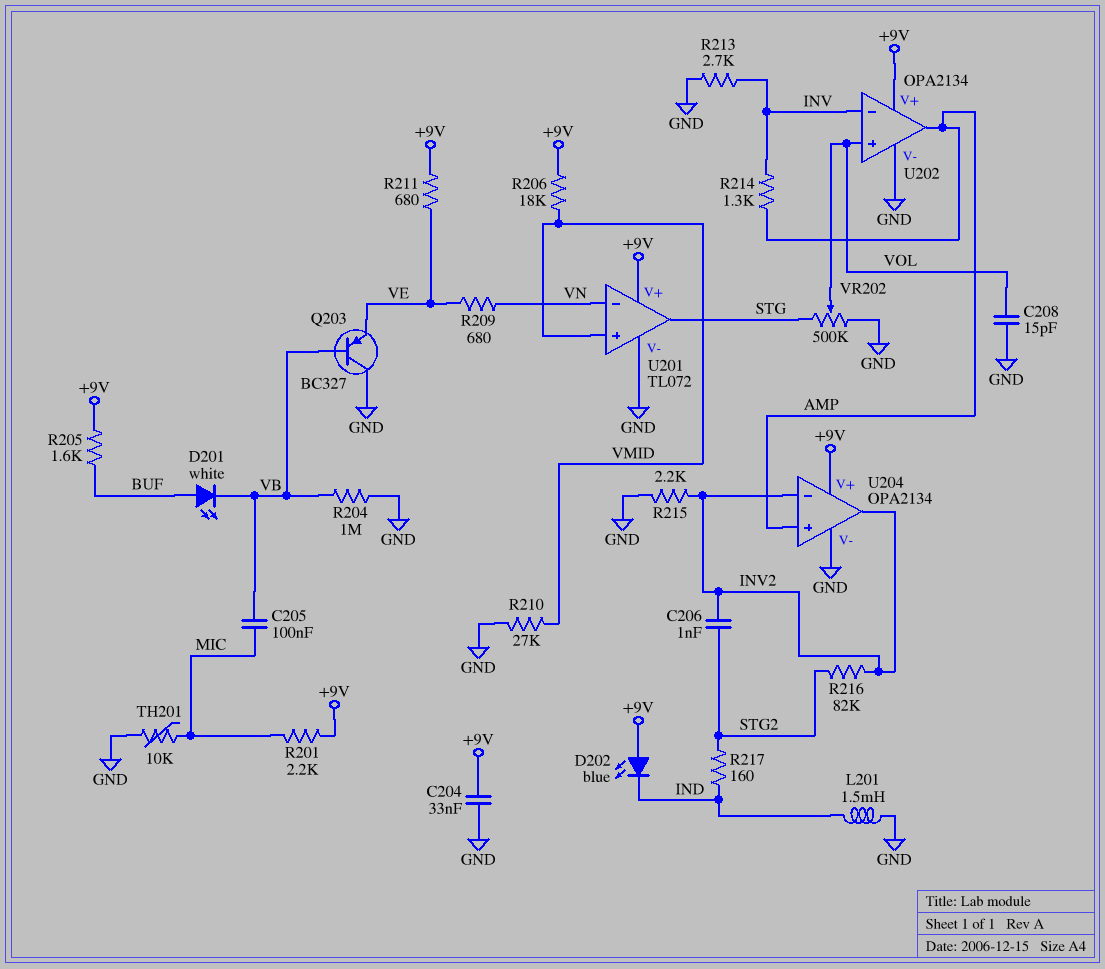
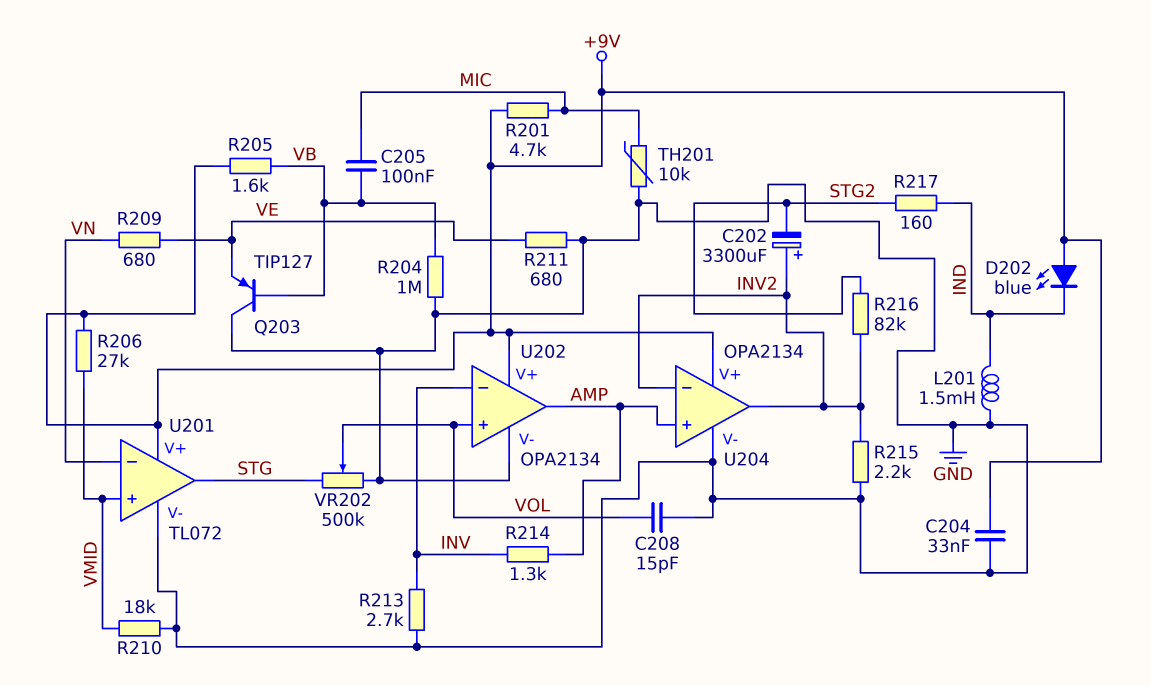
C202: none -> 3300uF (plus INV2, minus STG2)
C206: 1nF (INV2, STG2) -> none
D201: LED white (A BUF, K VB) -> none
Q203: PNP BC327 (B VB, C GND, E VE) -> PNP TIP127 (B VB, C GND, E VE)
R201: 2.2k (+9V, MIC) -> 4.7k (+9V, MIC)
R205: 1.6k (+9V, BUF) -> 1.6k (+9V, VB)
R206: 18k (+9V, VMID) -> 27k (+9V, VMID)
R210: 27k (GND, VMID) -> 18k (GND, VMID)
R211: 680 (+9V, VE) -> 680 (GND, VE)

